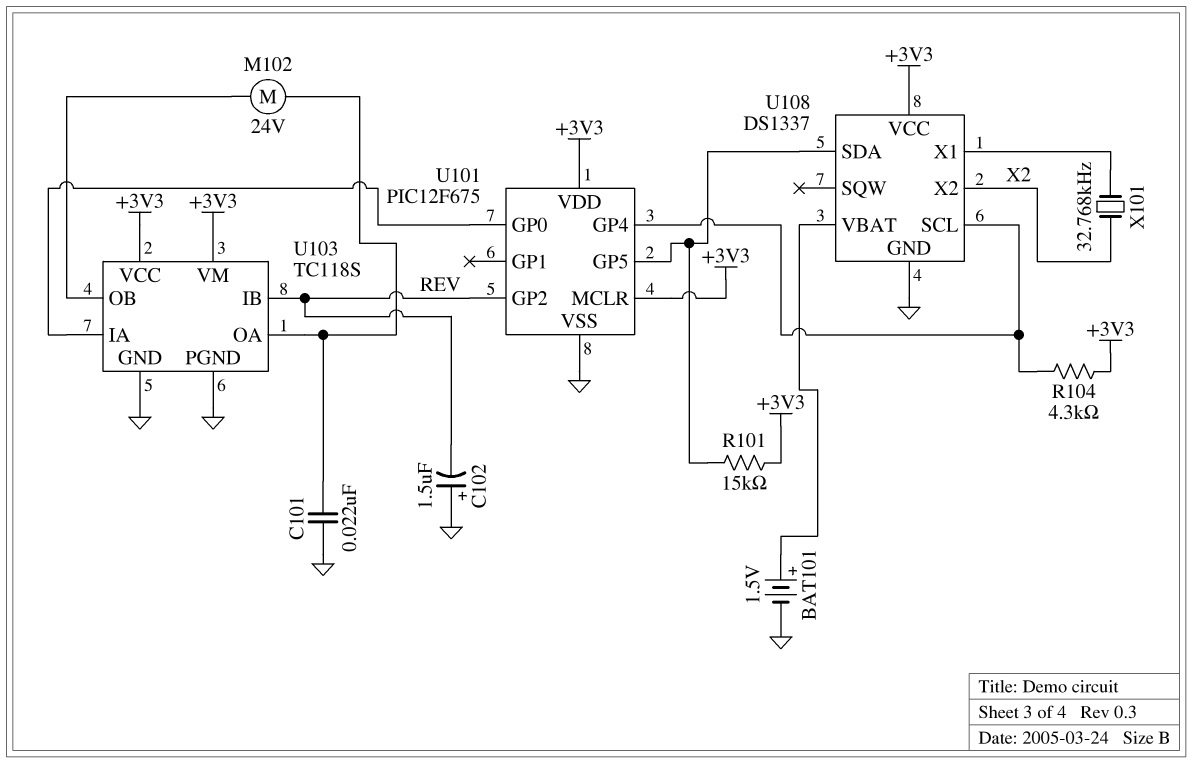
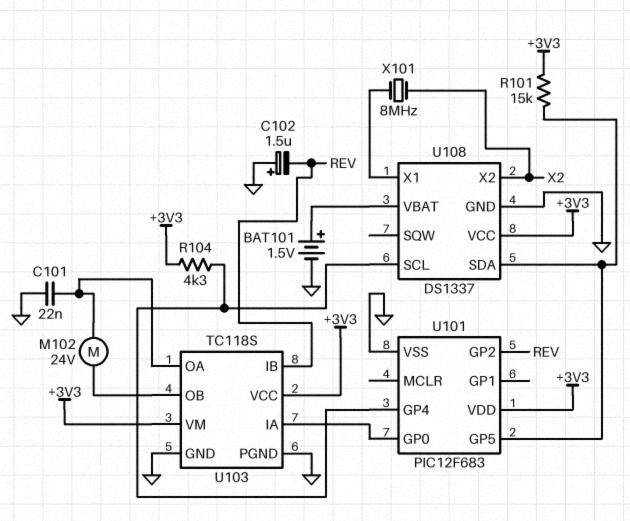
U101: PIC12F675 -> PIC12F683
U101 pin MCLR: +3V3 -> none
X101: 32.768kHz (U108/X1, X2) -> 8MHz (U108/X1, X2)

